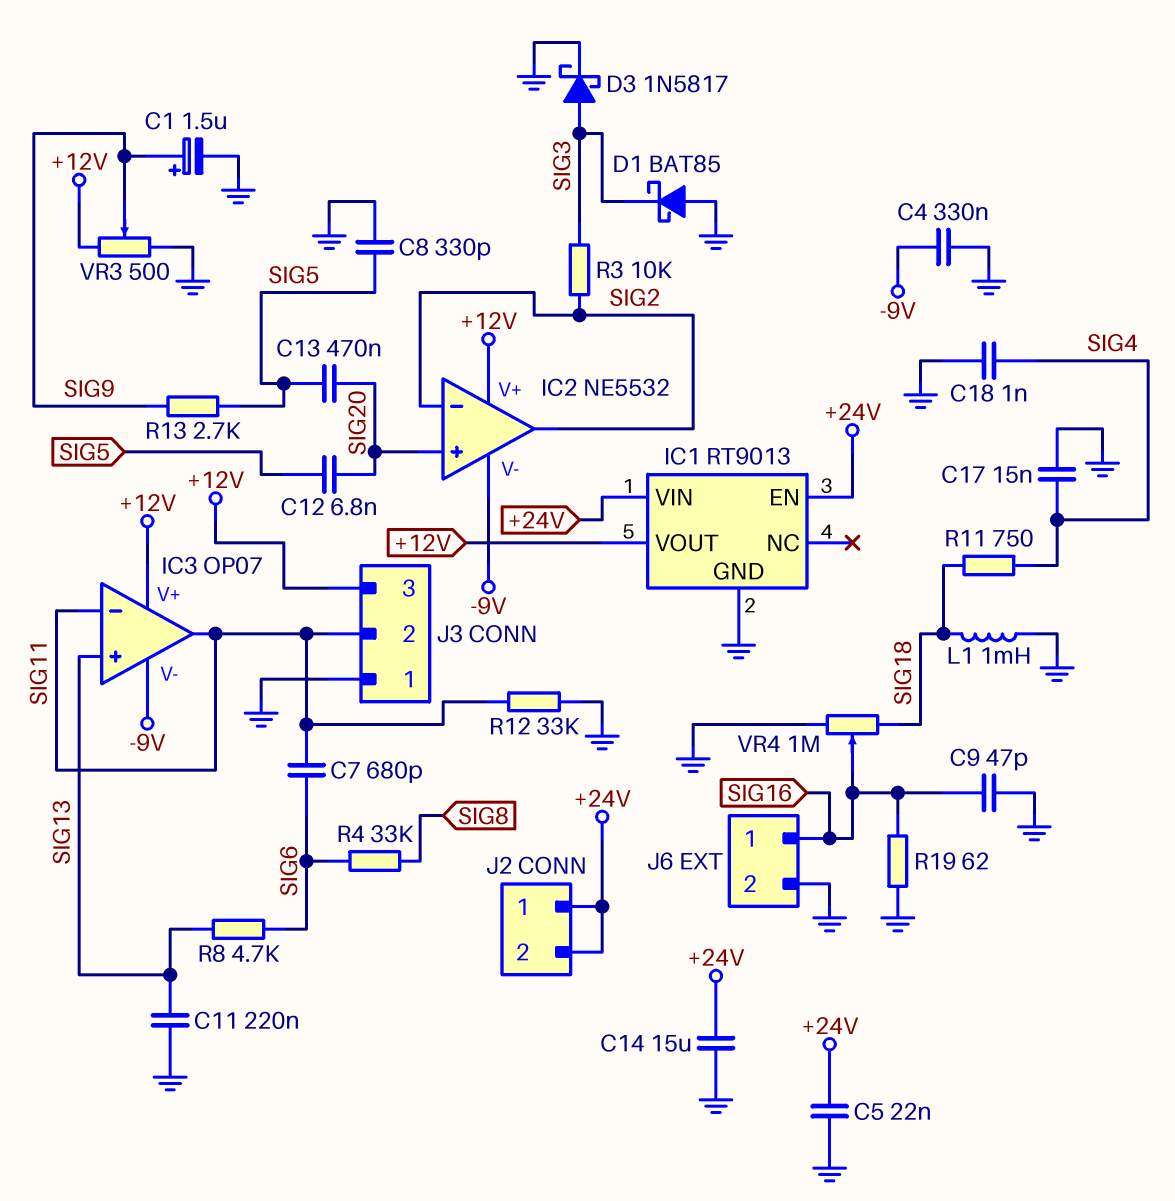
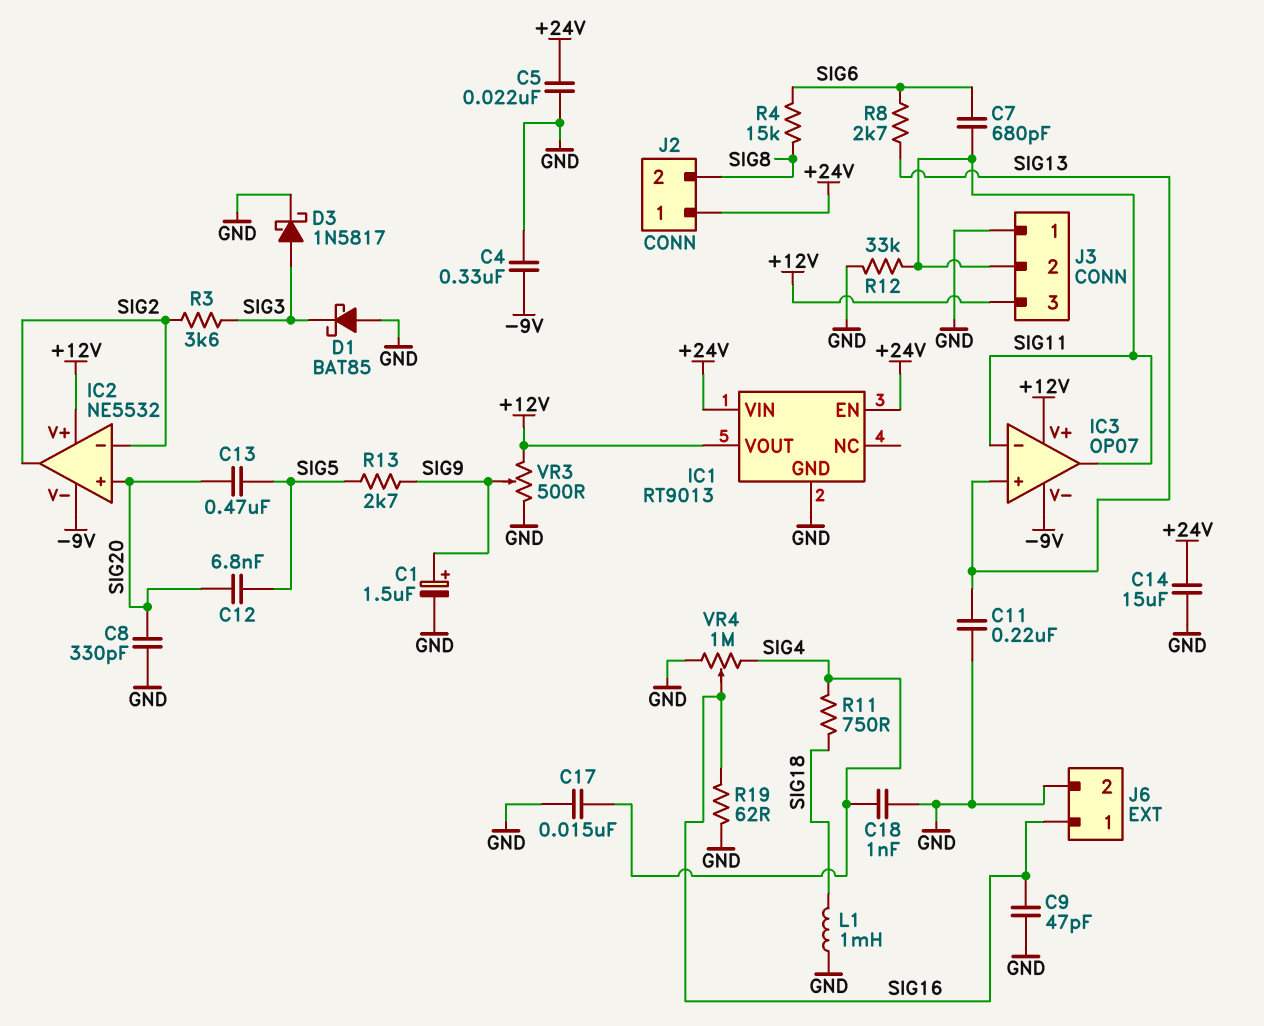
C8: 330pF (GND, SIG5) -> 330pF (GND, SIG20)
J2 pin 2: +24V -> SIG8
R3: 10k (SIG2, SIG3) -> 3.6k (SIG2, SIG3)
R4: 33k (SIG6, SIG8) -> 15k (SIG6, SIG8)
R8: 4.7k (SIG6, SIG13) -> 2.7k (SIG6, SIG13)
VR4: 1M (GND, SIG18, wiper SIG16) -> 1M (GND, SIG4, wiper SIG16)

